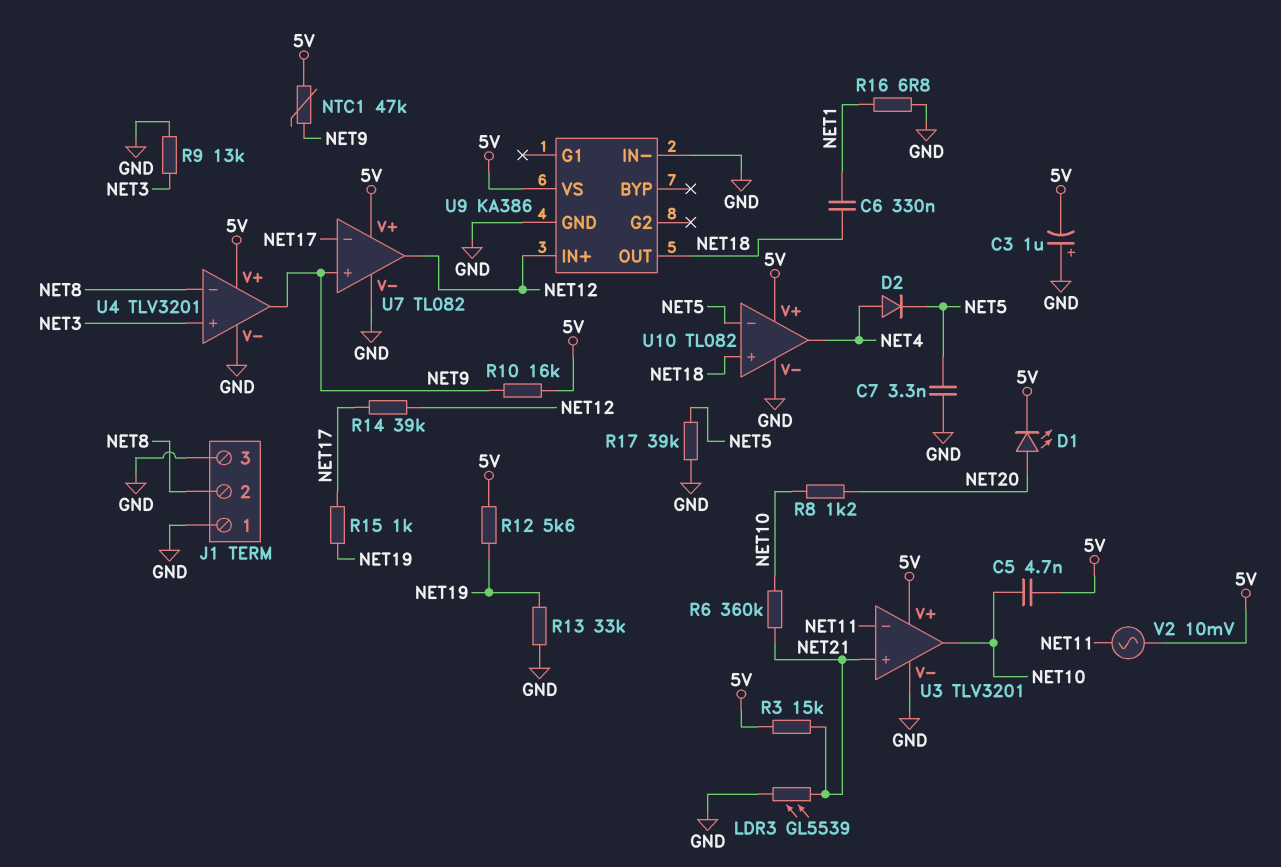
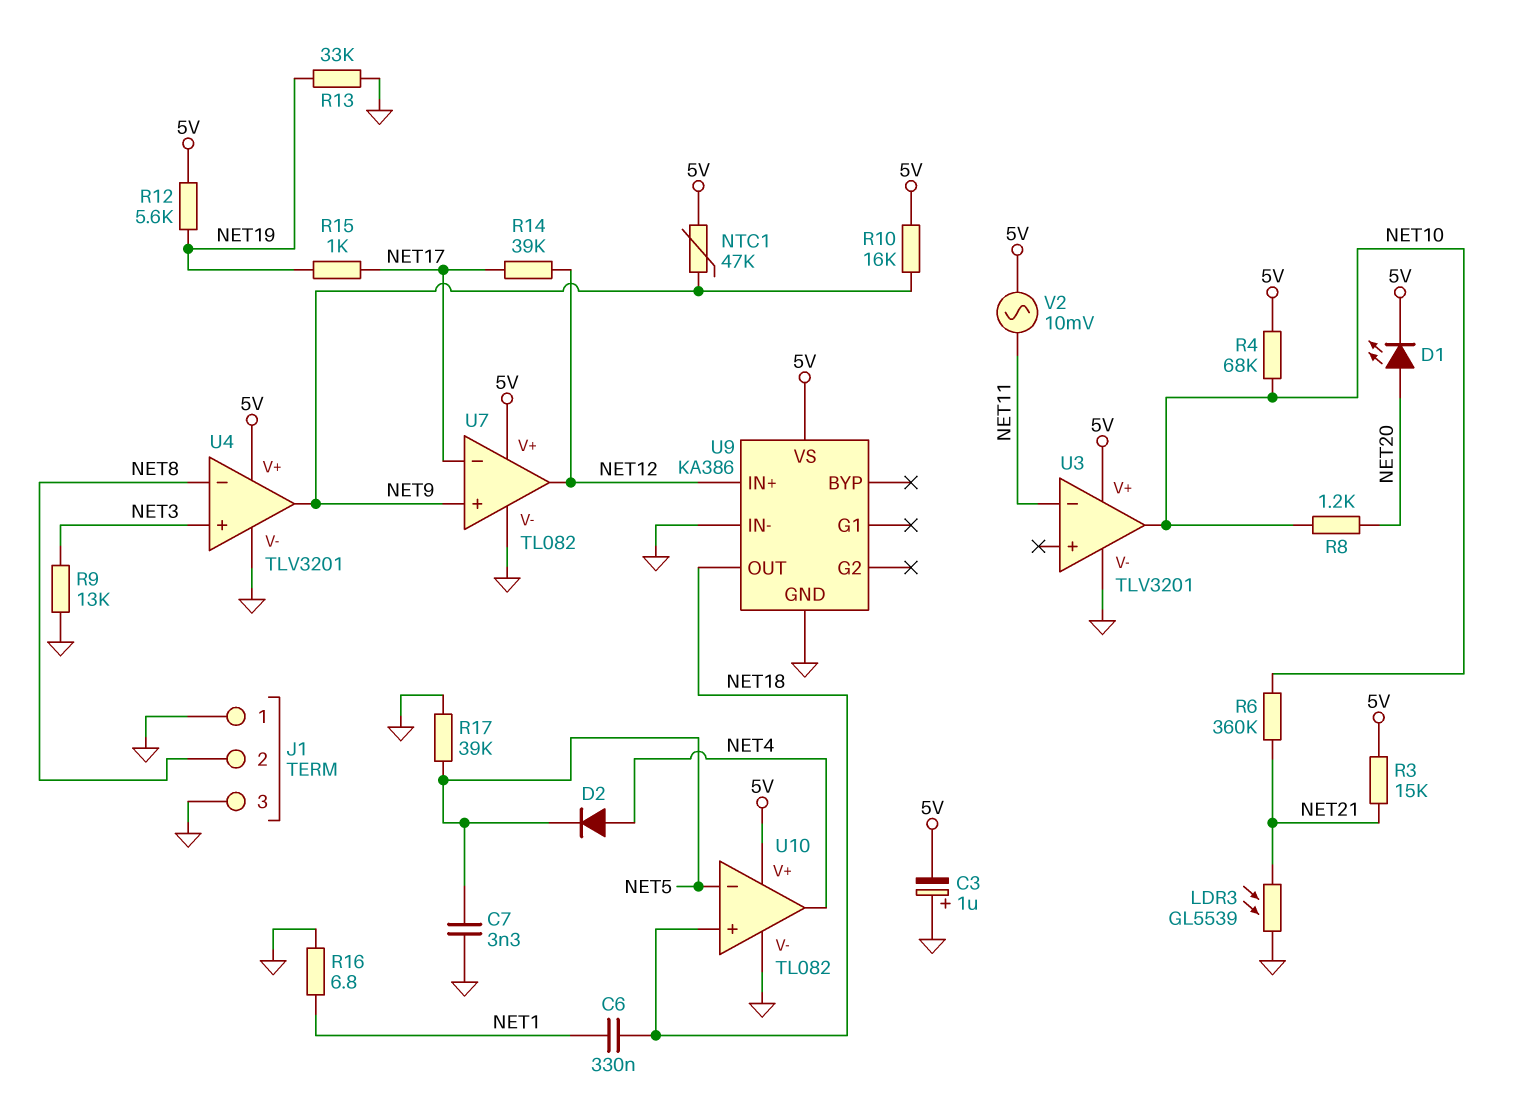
C5: 4.7nF (5V, NET10) -> none
R4: none -> 68k (5V, NET10)
U3 pin in+: NET21 -> none

